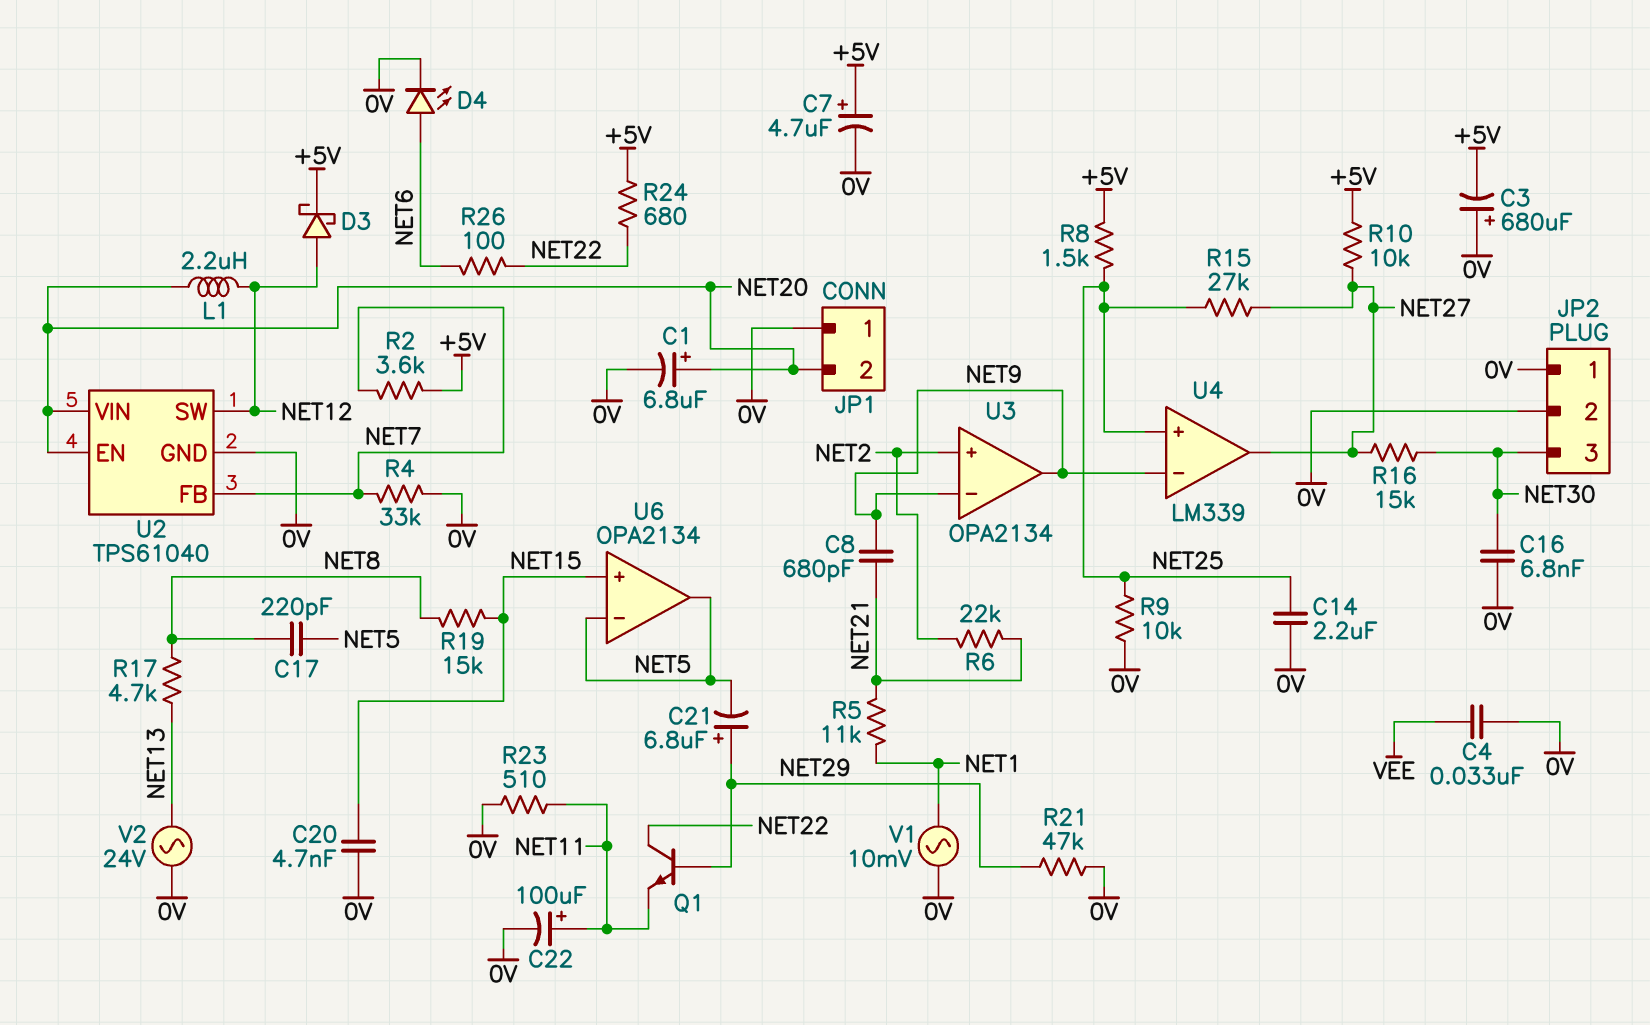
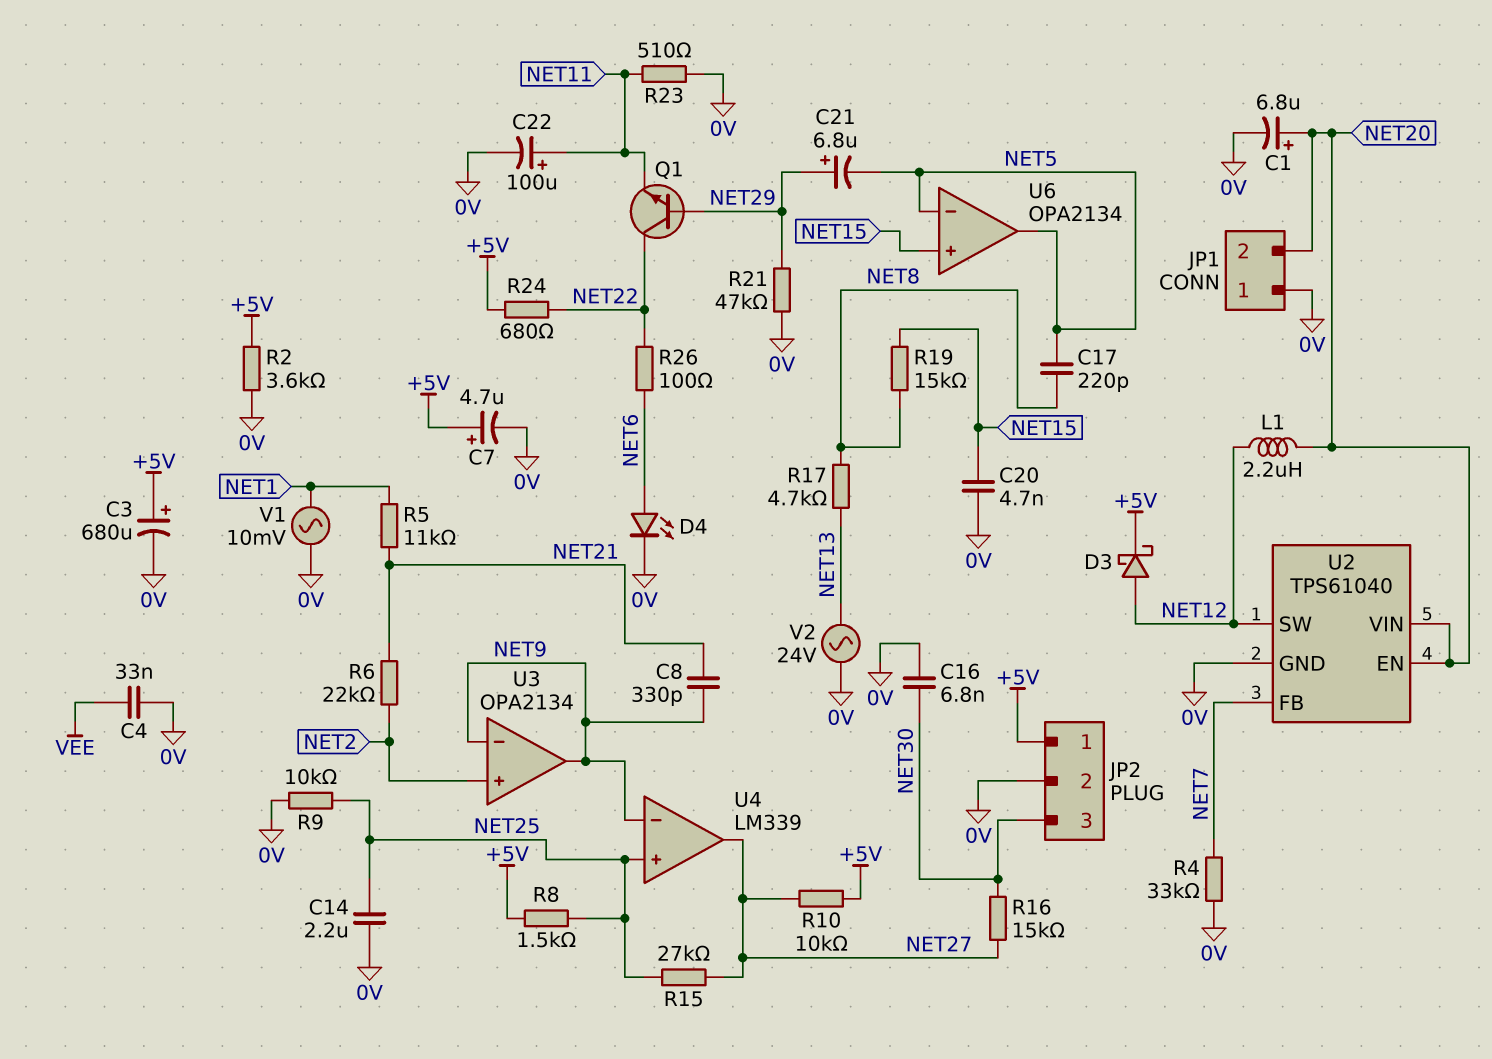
C3: 680uF (plus 0V, minus +5V) -> 680uF (plus +5V, minus 0V)
C8: 680pF (NET9, NET21) -> 330pF (NET9, NET21)
JP2 pin 1: 0V -> +5V
R2: 3.6k (+5V, NET7) -> 3.6k (+5V, 0V)

